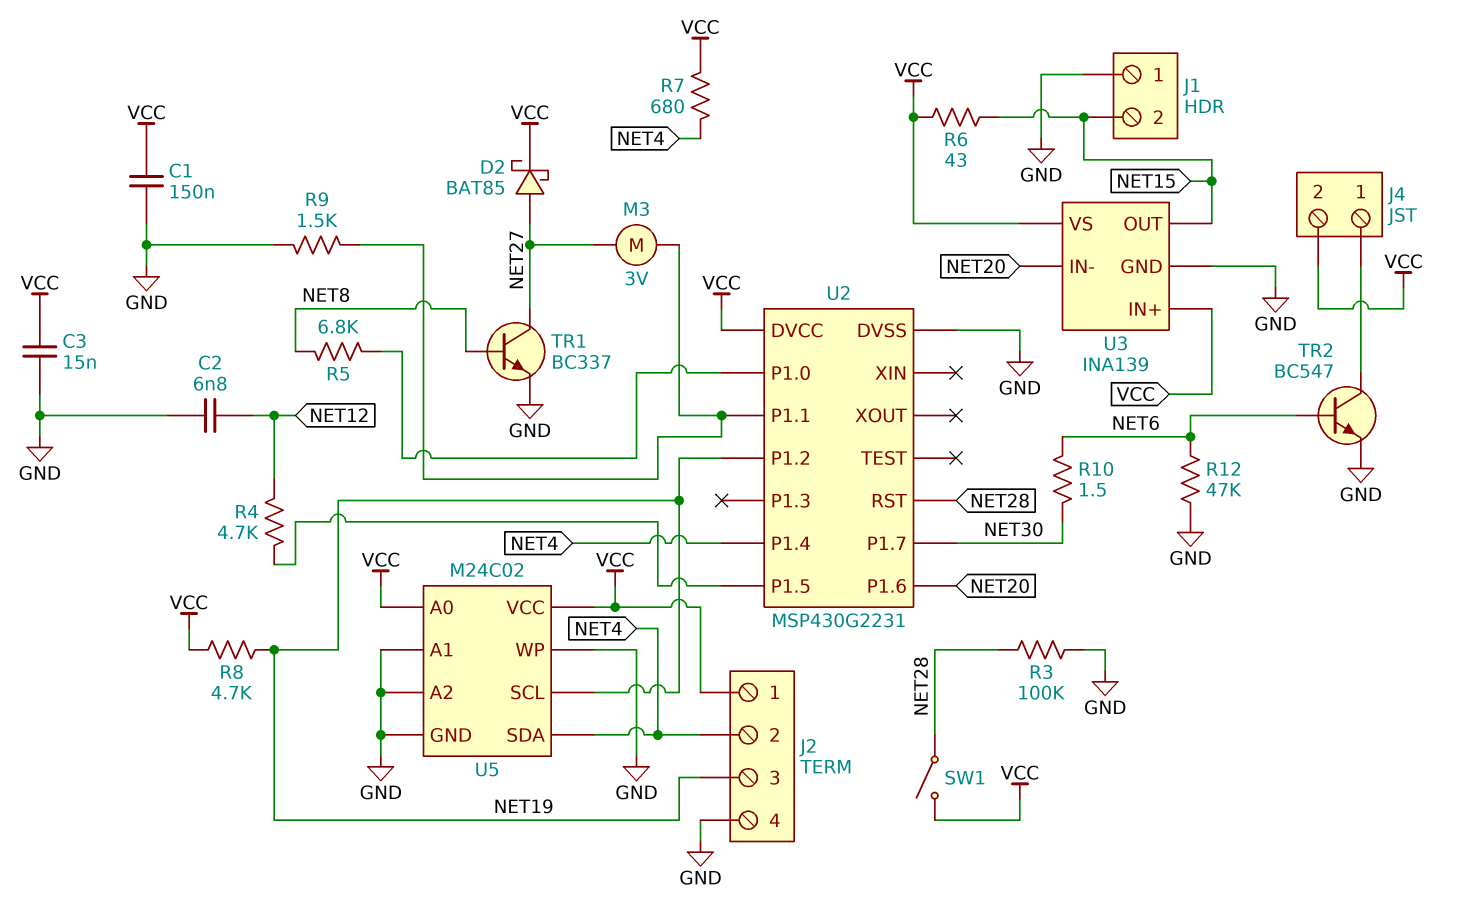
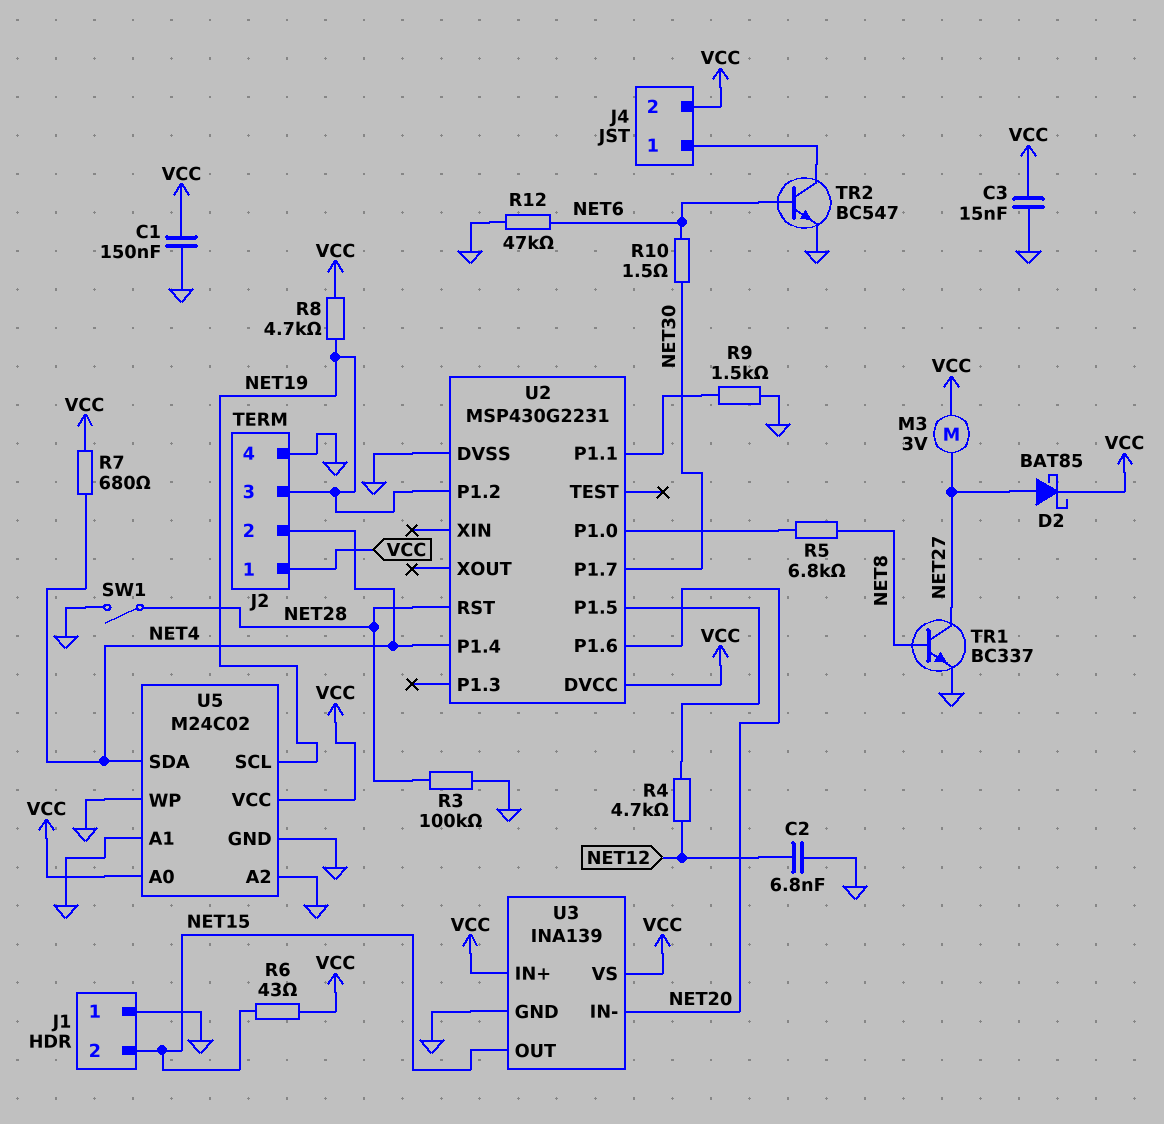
M3: motor 3V (NET27, U2/P1.1) -> motor 3V (NET27, VCC)
SW1: switch (NET28, VCC) -> switch (GND, NET28)

